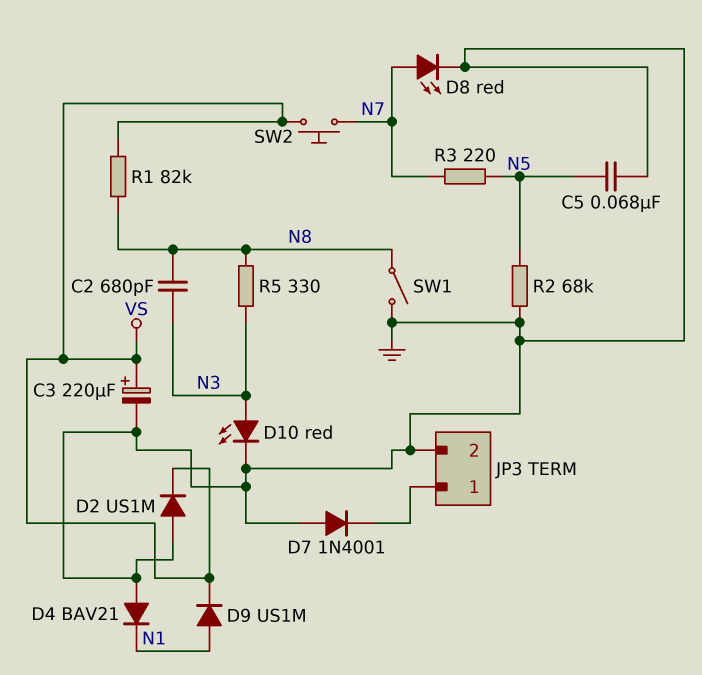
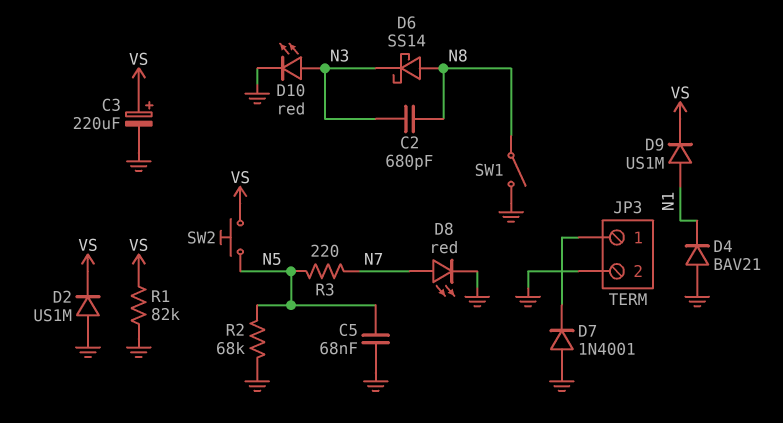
D6: none -> schottky SS14 (A N8, K N3)
R1: 82k (N8, VS) -> 82k (GND, VS)
R5: 330 (N3, N8) -> none
SW2: button (N7, VS) -> button (N5, VS)

